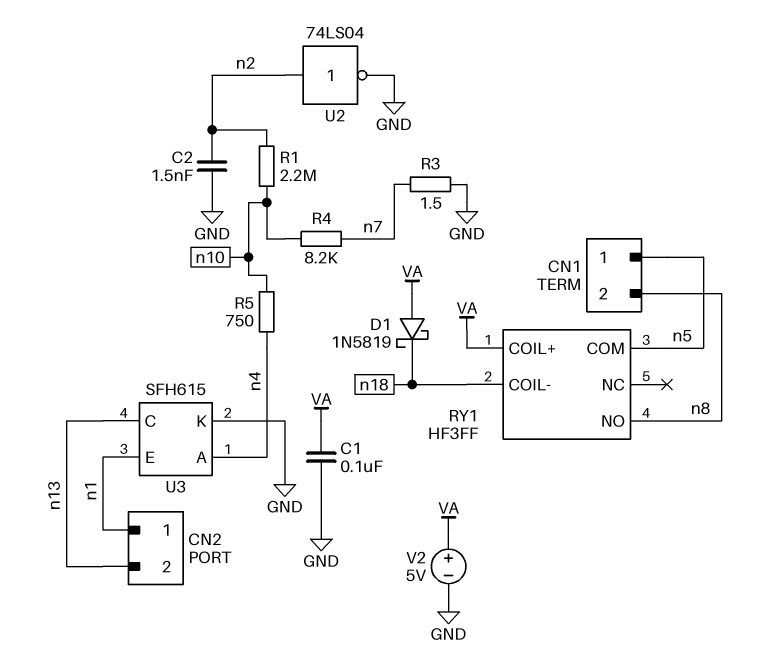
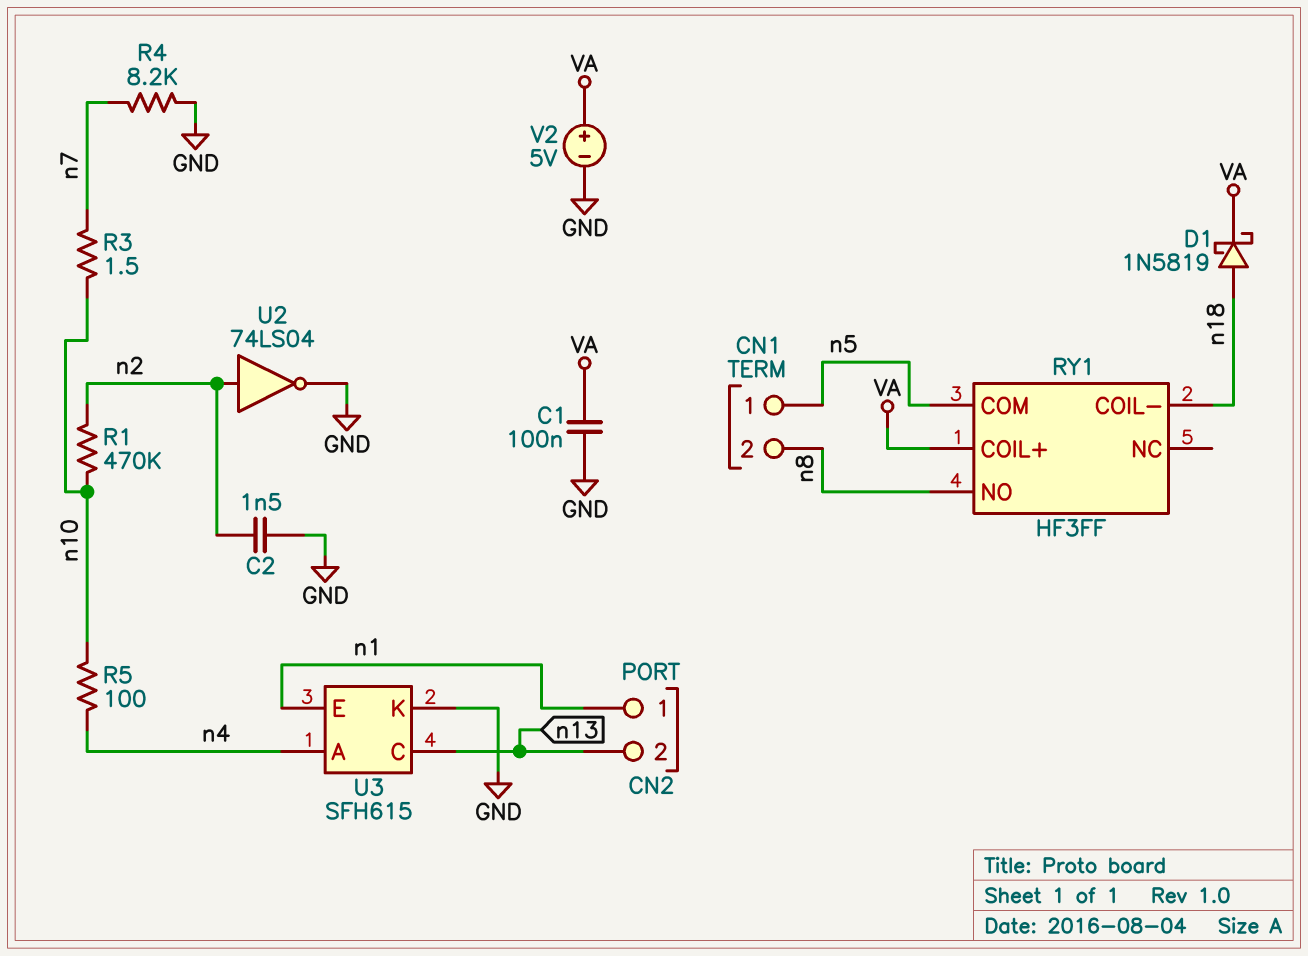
D1: schottky 1N5819 (A VA, K n18) -> schottky 1N5819 (A n18, K VA)
R1: 2.2M (n2, n10) -> 470k (n2, n10)
R3: 1.5 (GND, n7) -> 1.5 (n7, n10)
R4: 8.2k (n7, n10) -> 8.2k (GND, n7)
R5: 750 (n4, n10) -> 100 (n4, n10)

